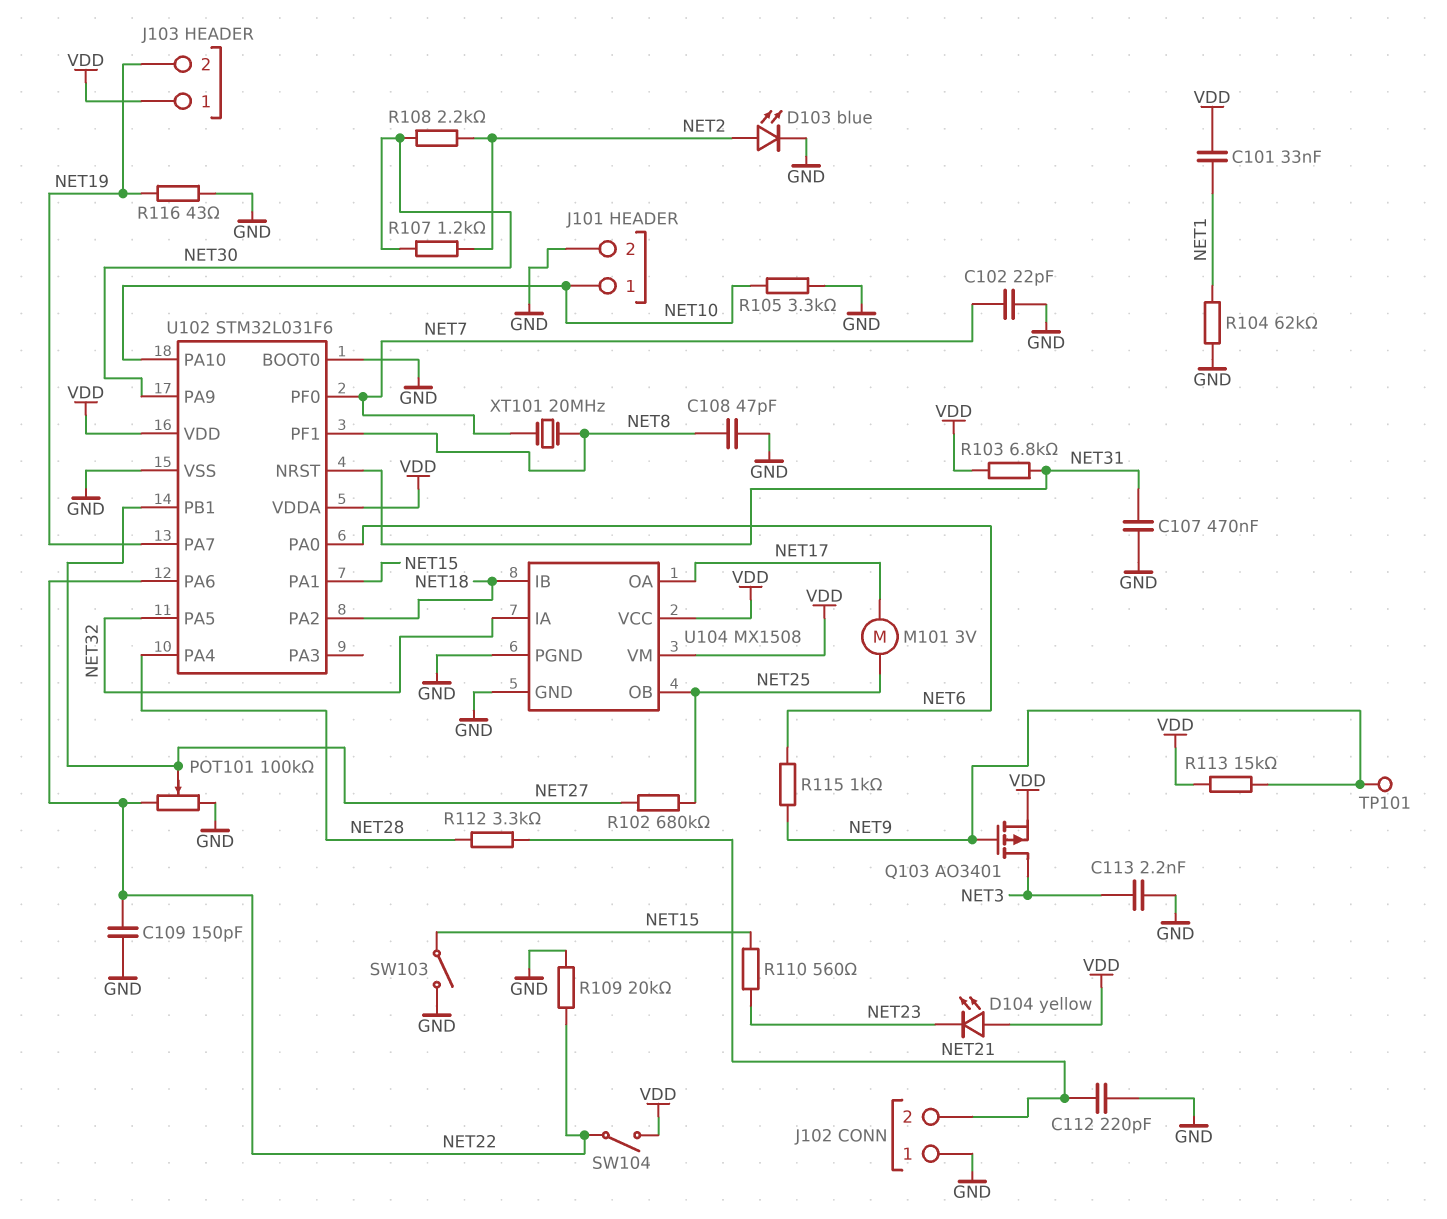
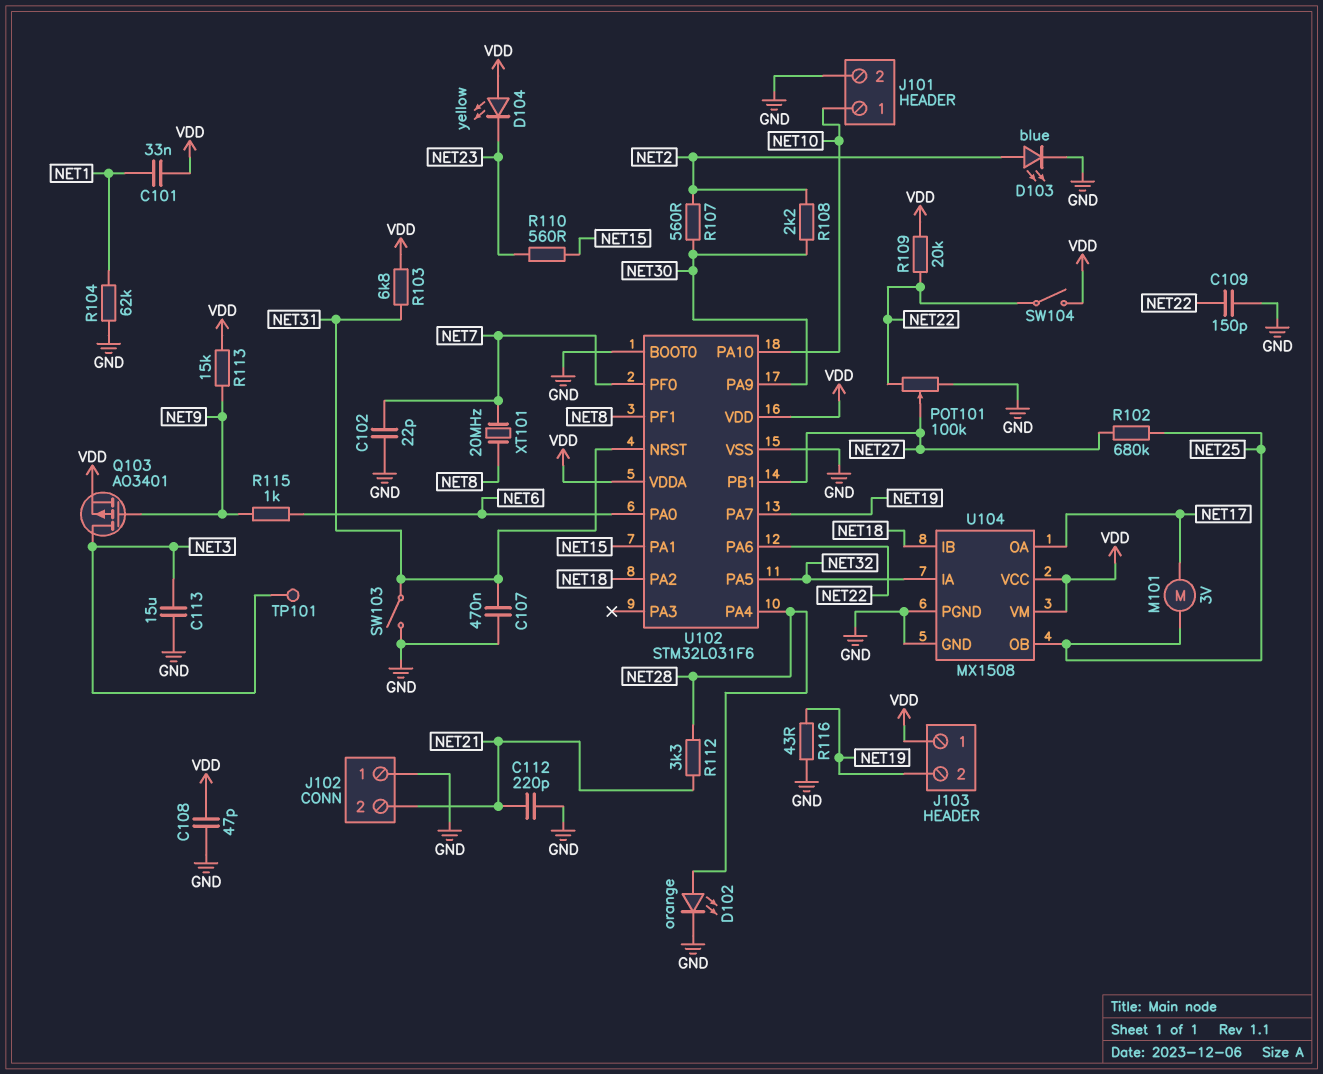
C108: 47pF (GND, NET8) -> 47pF (GND, VDD)
C113: 2.2nF (GND, NET3) -> 15uF (GND, NET3)
D102: none -> LED orange (A NET28, K GND)
R105: 3.3k (GND, NET10) -> none
R107: 1.2k (NET2, NET30) -> 560 (NET2, NET30)
R109: 20k (GND, NET22) -> 20k (NET22, VDD)
SW103: switch (GND, NET15) -> switch (GND, NET31)
TP101: test point (NET9) -> test point (NET3)

